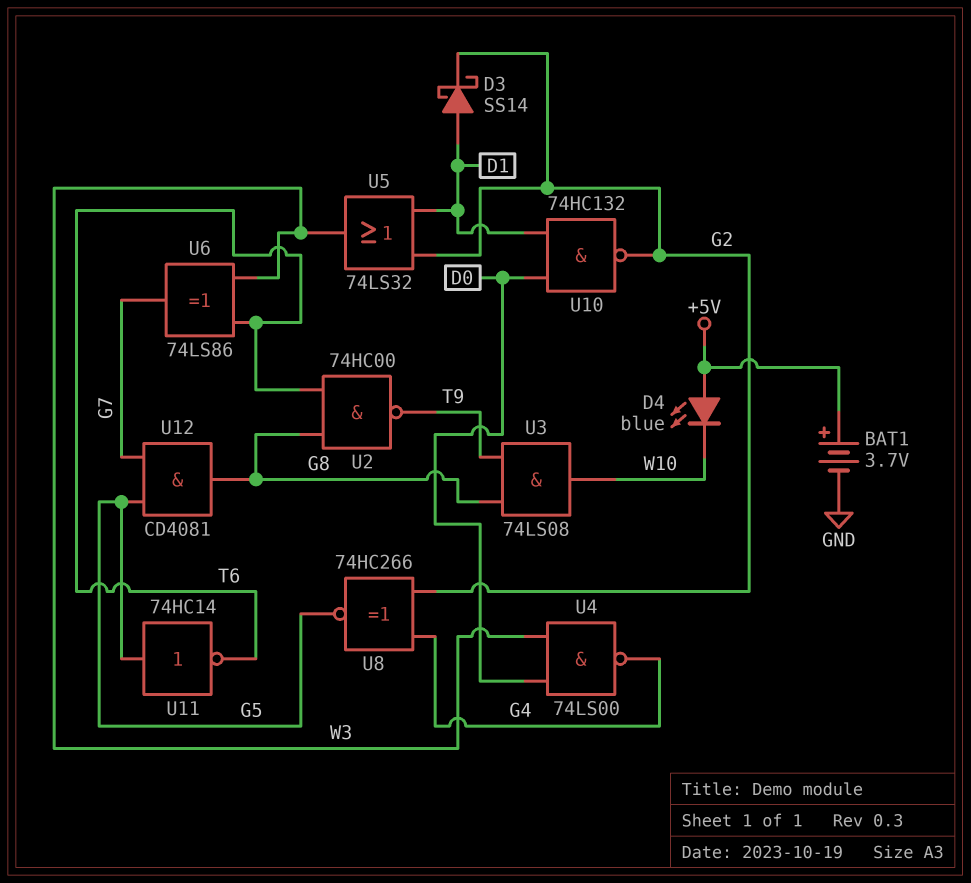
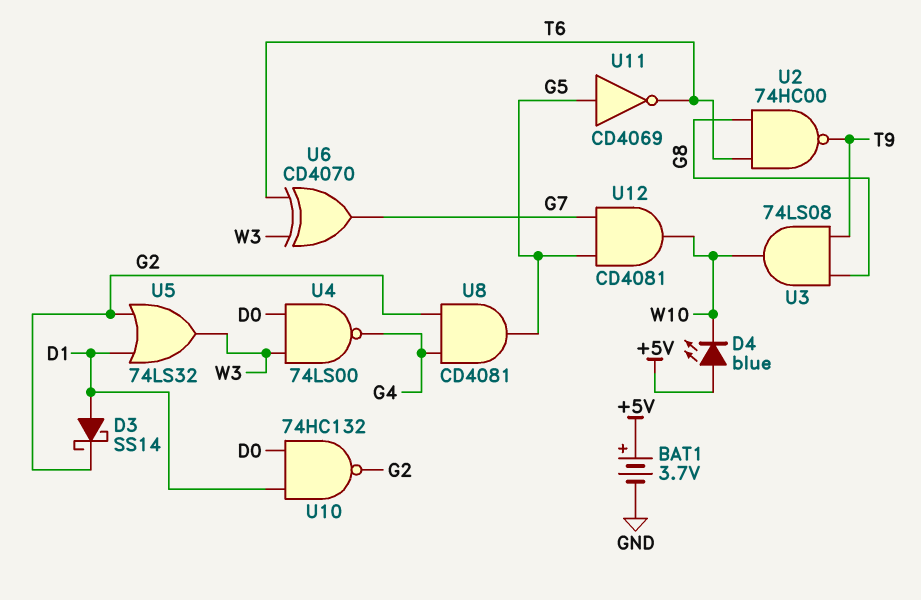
U6: XOR 74LS86 (in T6, in W3, out G7) -> XOR CD4070 (in T6, in W3, out G7)
U8: XNOR 74HC266 (in G2, in G4, out G5) -> AND CD4081 (in G2, in G4, out G5)
U11: NOT 74HC14 (in G5, out T6) -> NOT CD4069 (in G5, out T6)
U12: AND CD4081 (in G5, in G7, out G8) -> AND CD4081 (in G5, in G7, out W10)

